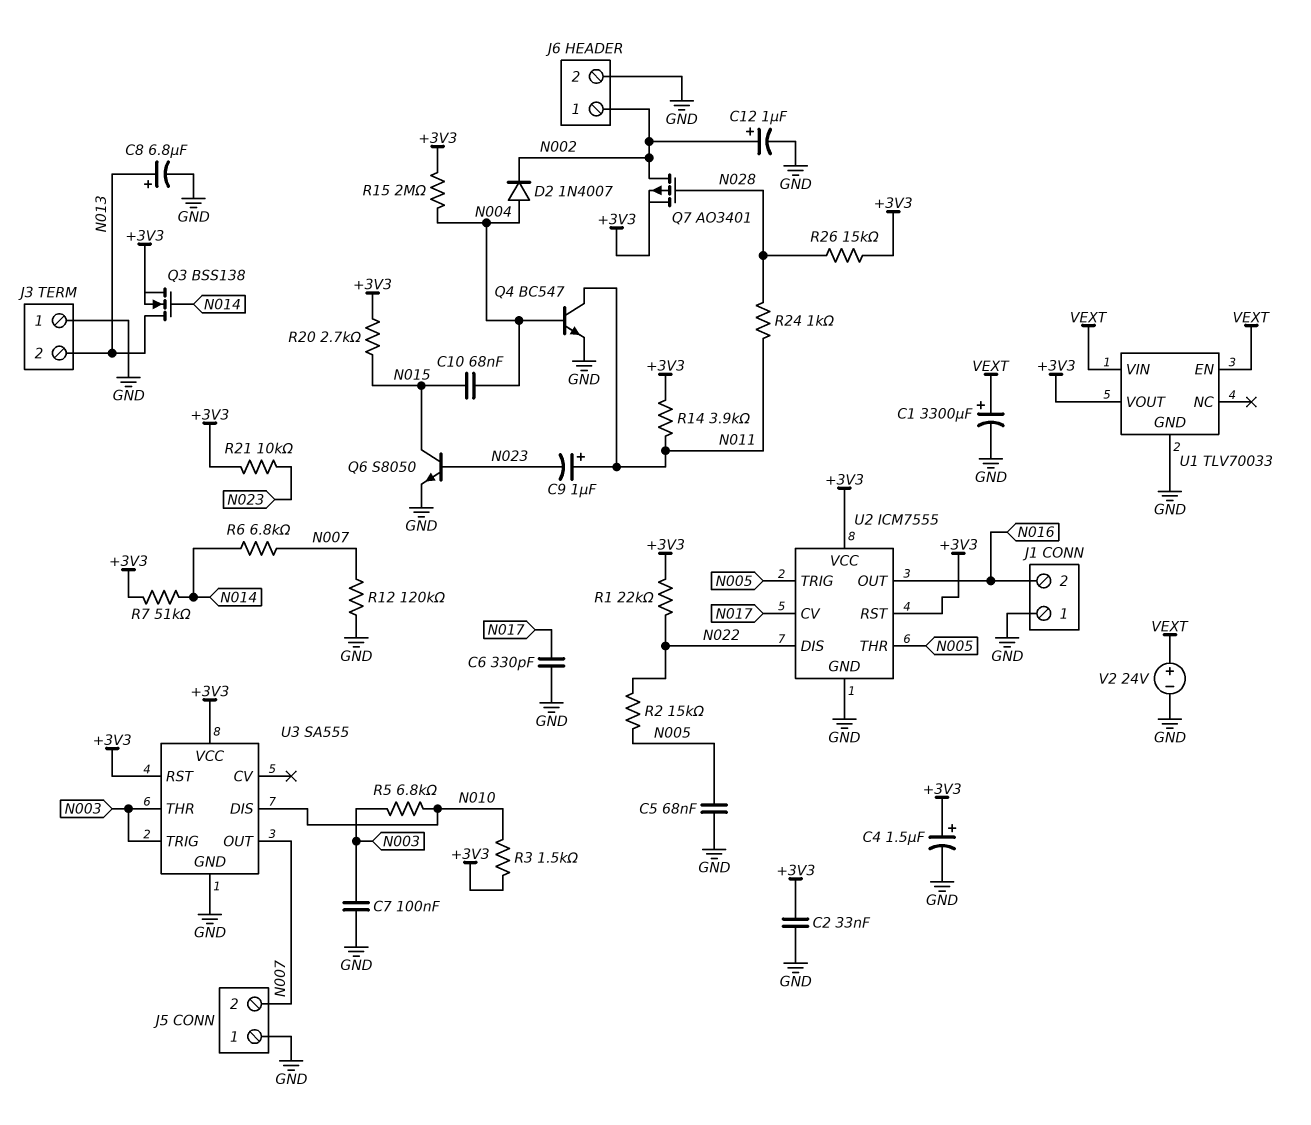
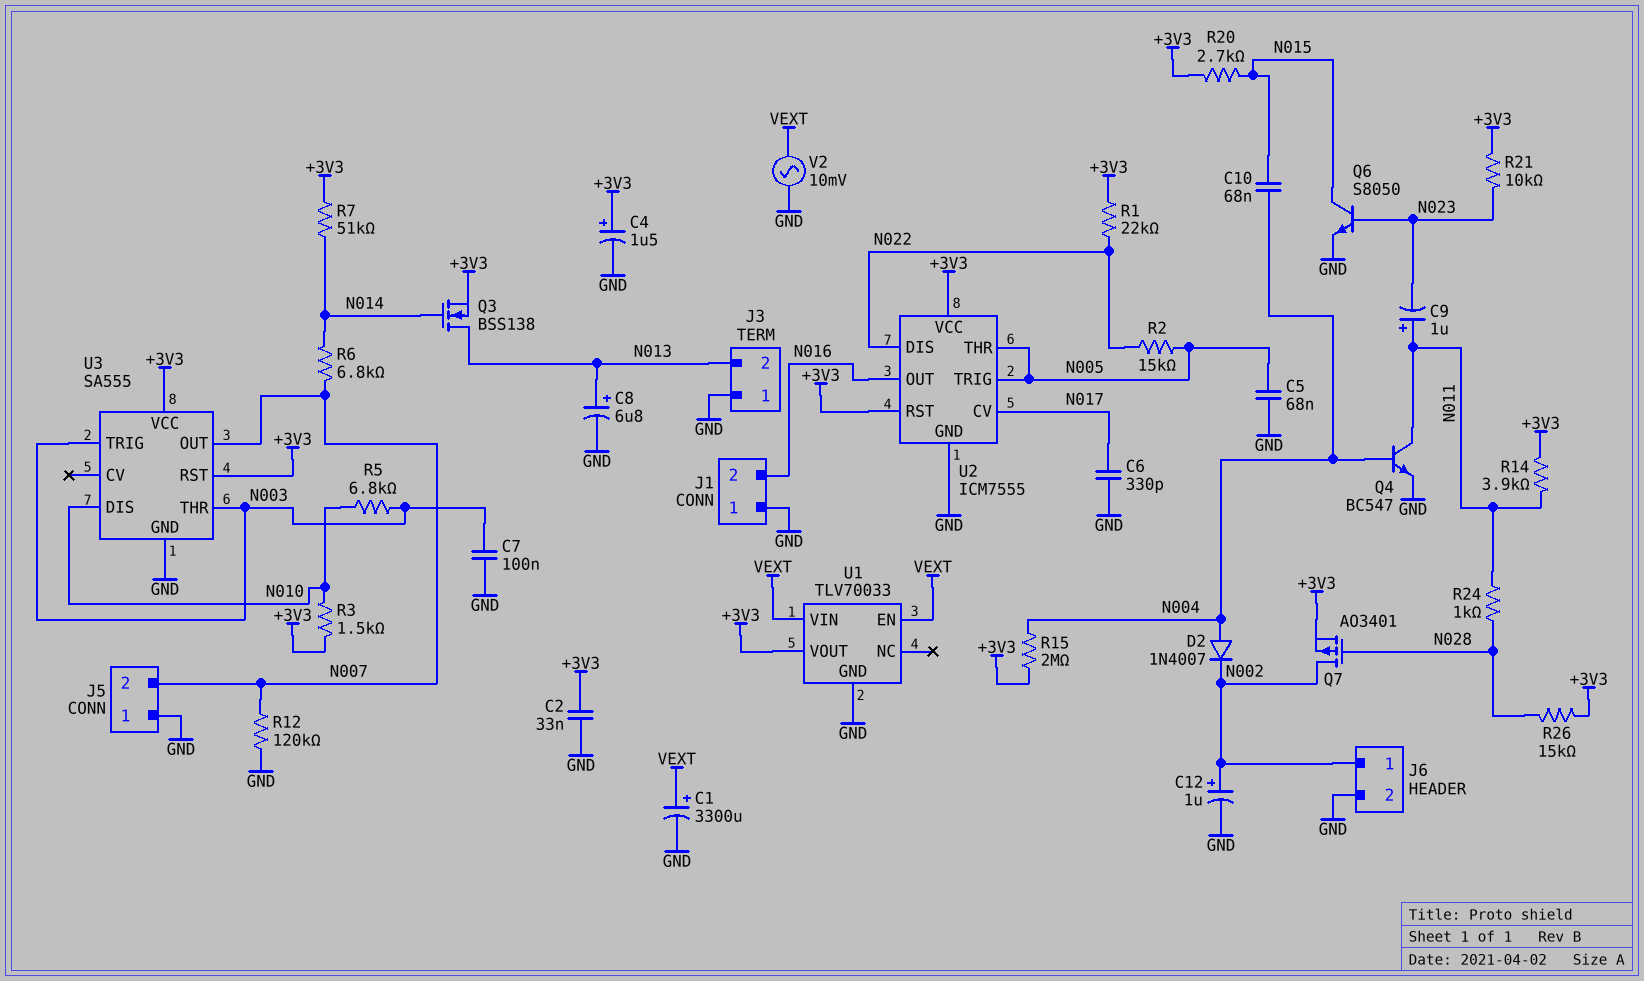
V2: 24V (plus VEXT, minus GND) -> AC 10mV (GND, VEXT)

